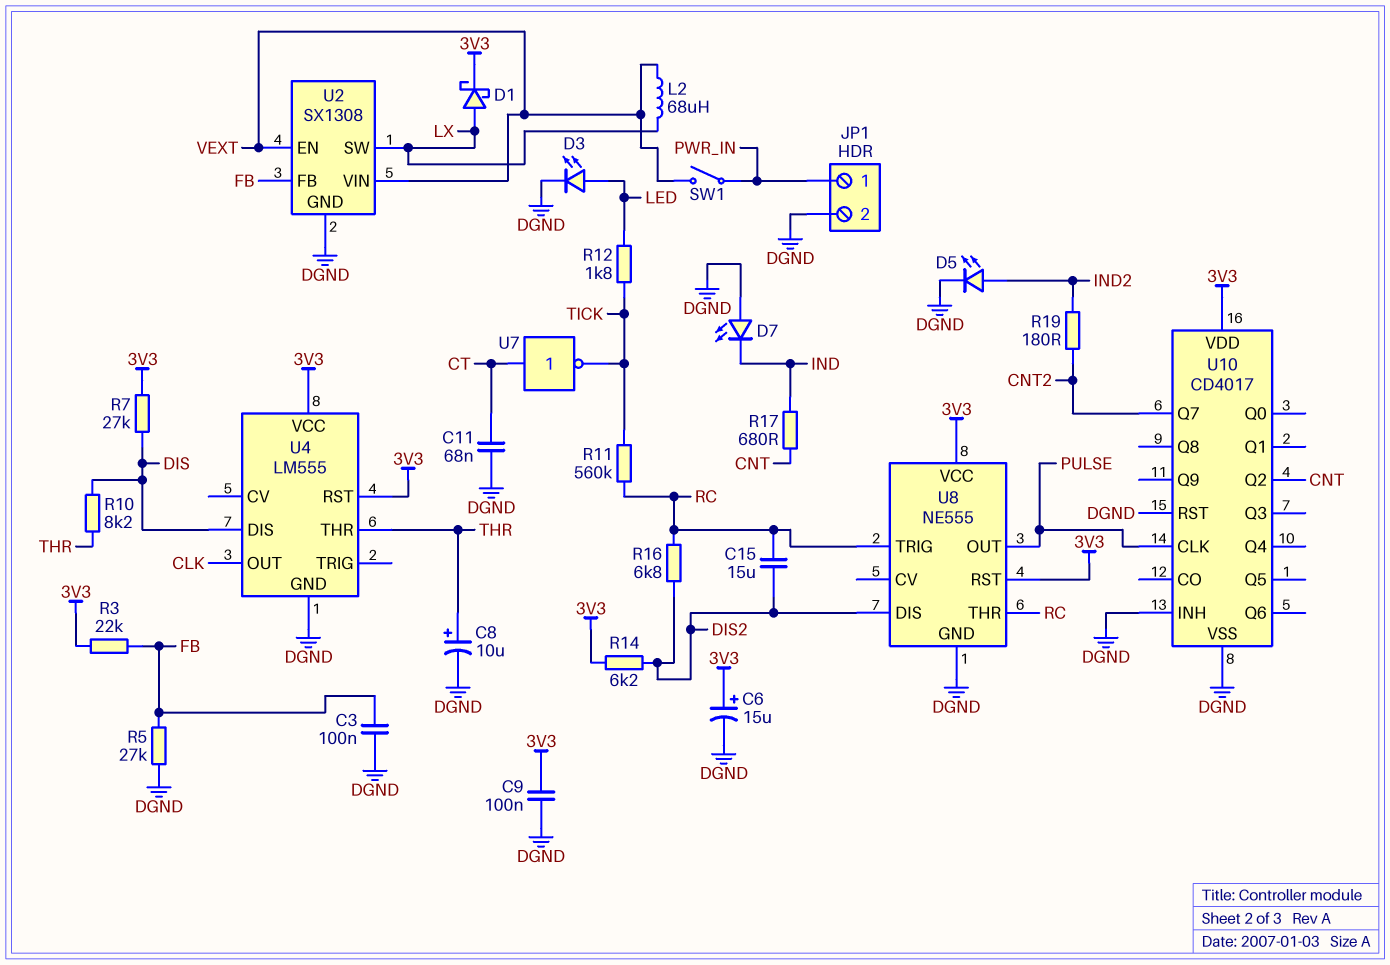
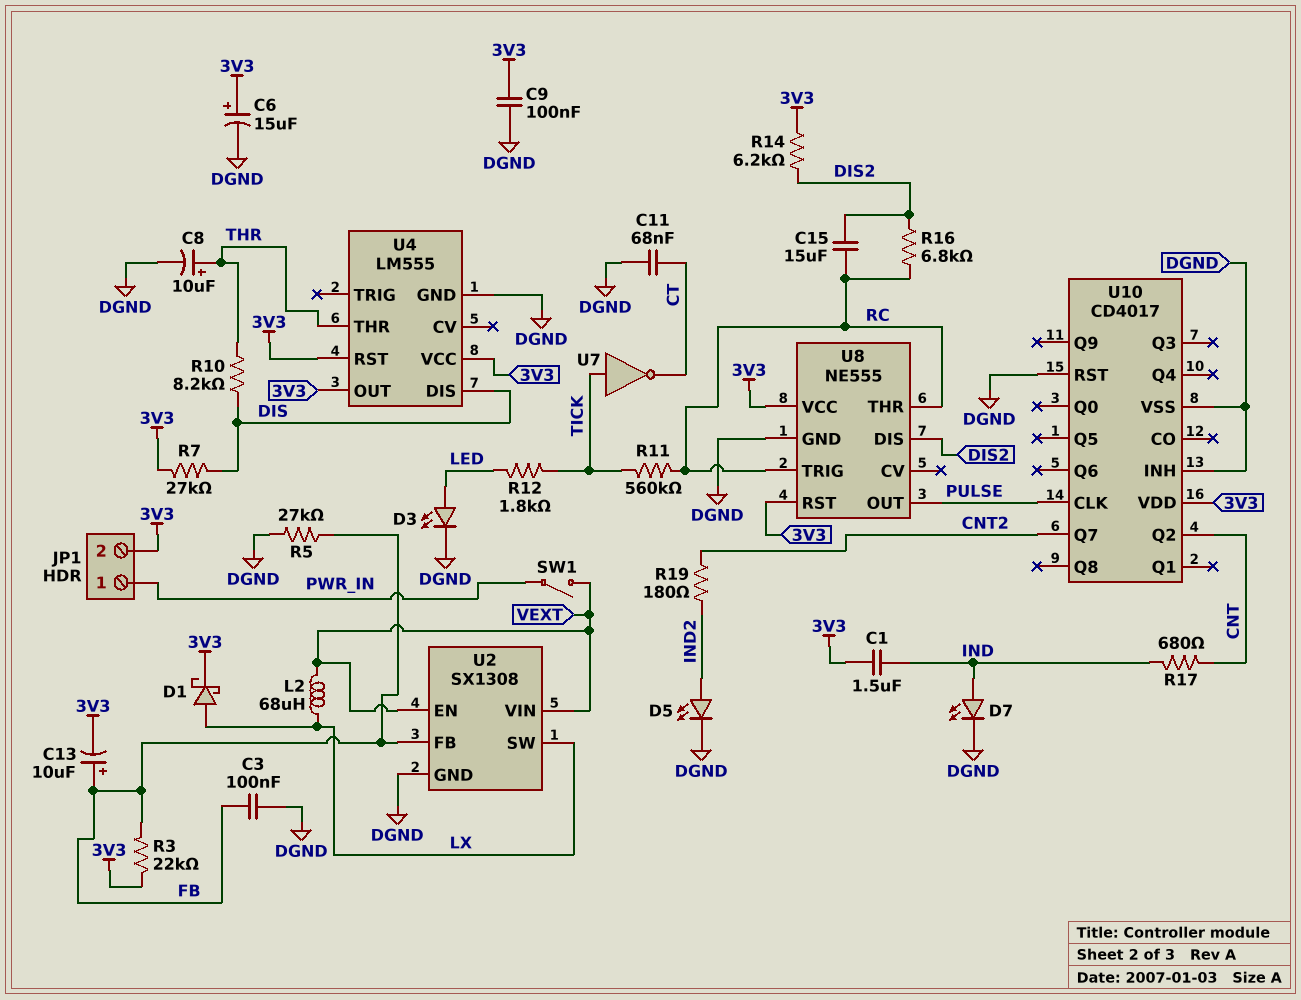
C1: none -> 1.5uF (3V3, IND)
C13: none -> 10uF (plus FB, minus 3V3)
D7: LED (A DGND, K IND) -> LED (A IND, K DGND)
JP1 pin 2: DGND -> 3V3
U4 pin OUT: CLK -> 3V3
U7: NOT (in CT, out TICK) -> NOT (in TICK, out CT)

